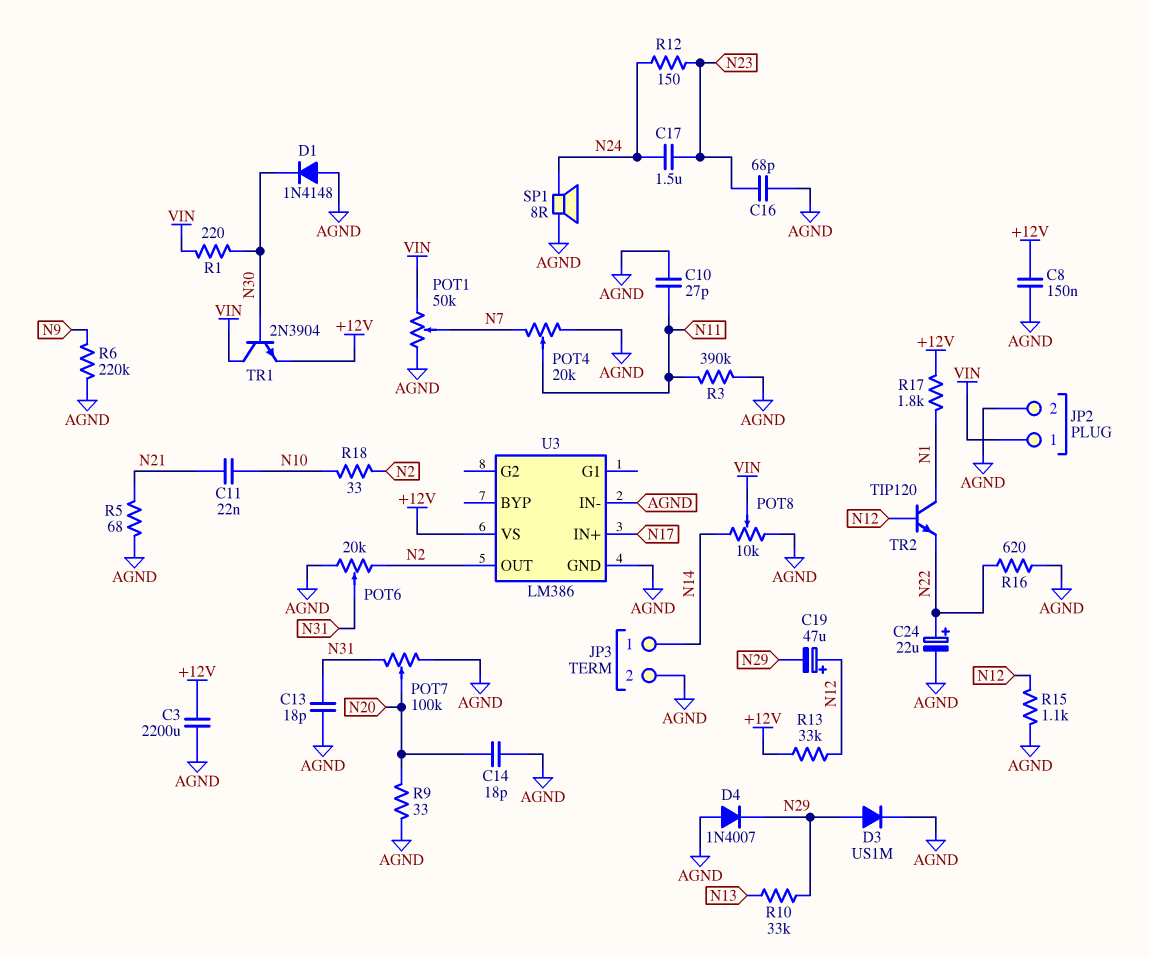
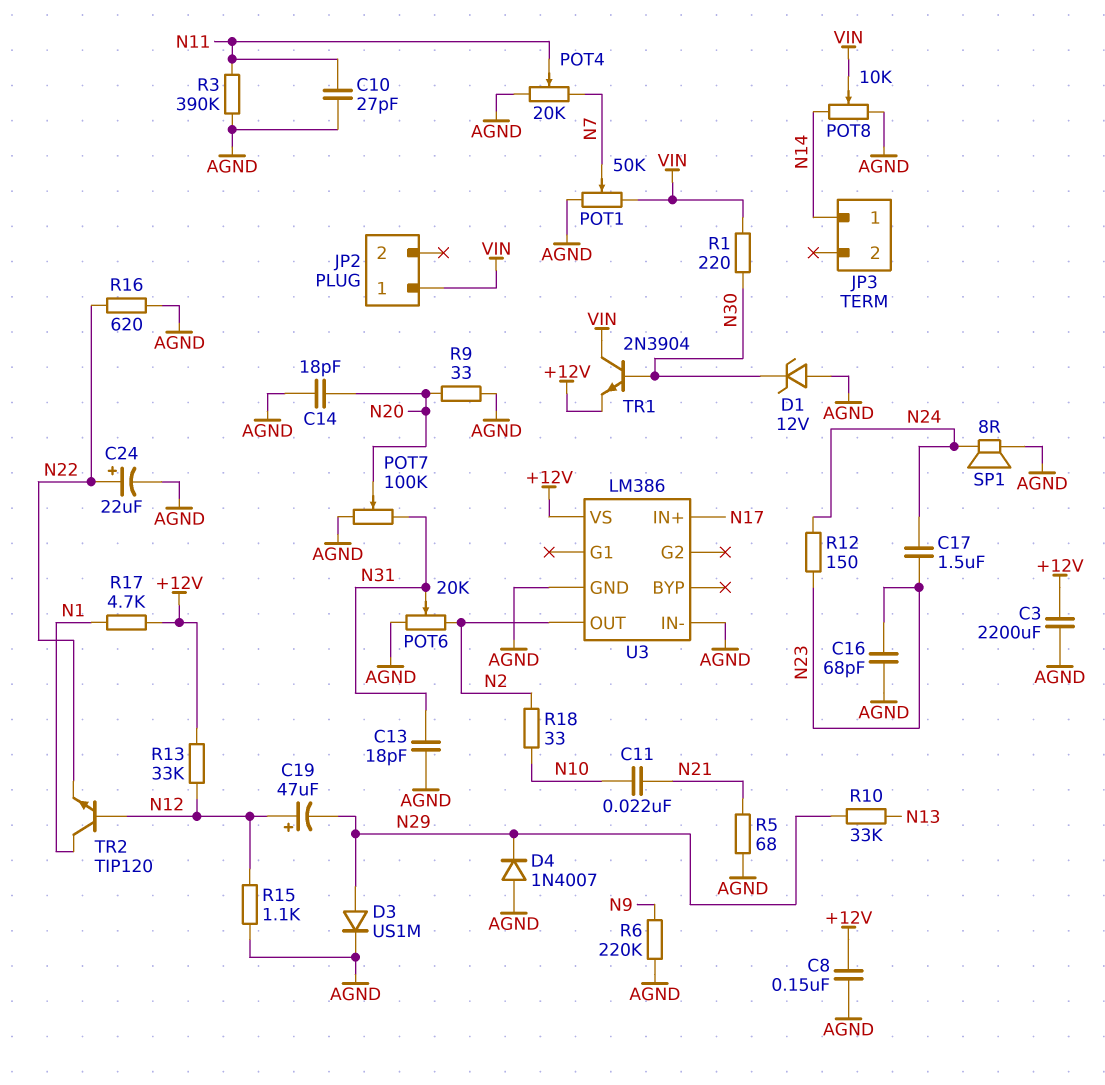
D1: diode 1N4148 (A AGND, K N30) -> zener 12V (A AGND, K N30)
JP2 pin 2: AGND -> none
JP3 pin 2: AGND -> none
R17: 1.8k (+12V, N1) -> 4.7k (+12V, N1)

